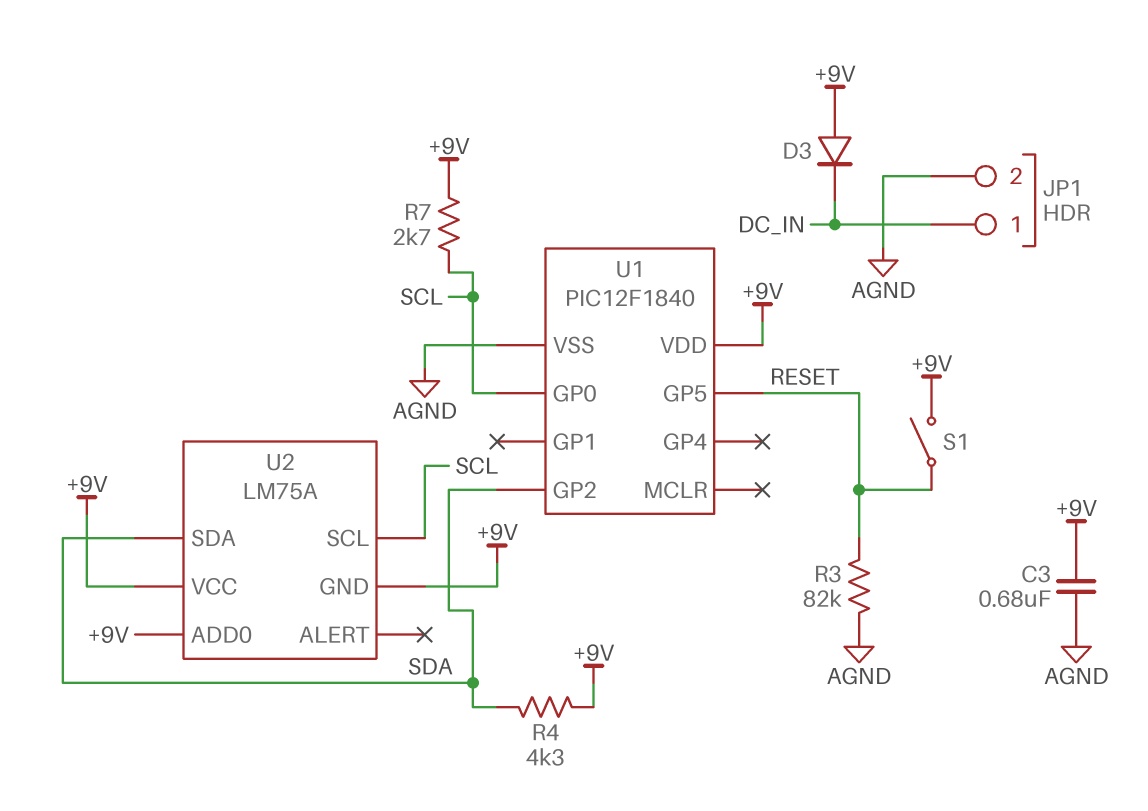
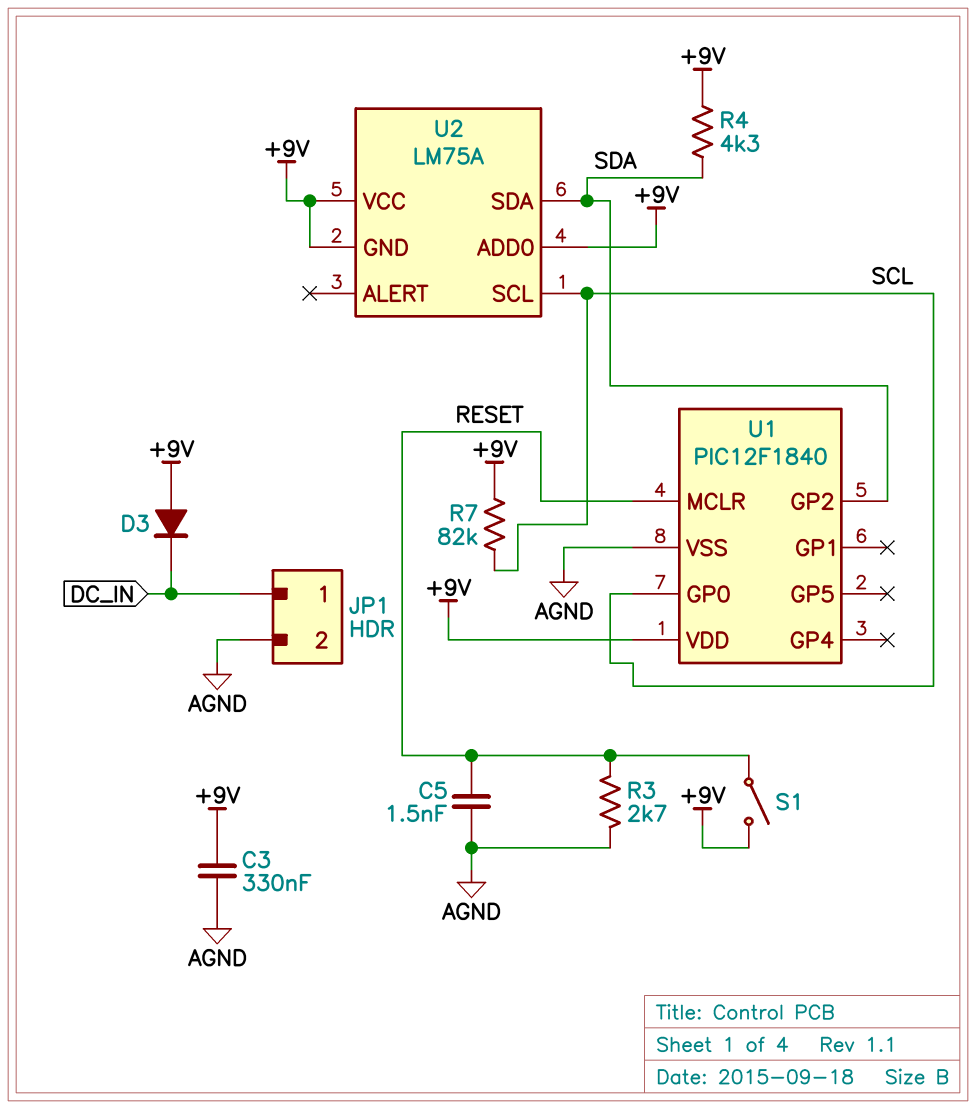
C3: 680nF (+9V, AGND) -> 330nF (+9V, AGND)
C5: none -> 1.5nF (AGND, RESET)
R3: 82k (AGND, RESET) -> 2.7k (AGND, RESET)
R7: 2.7k (+9V, SCL) -> 82k (+9V, SCL)
U1 pin GP5: RESET -> none
U1 pin MCLR: none -> RESET

